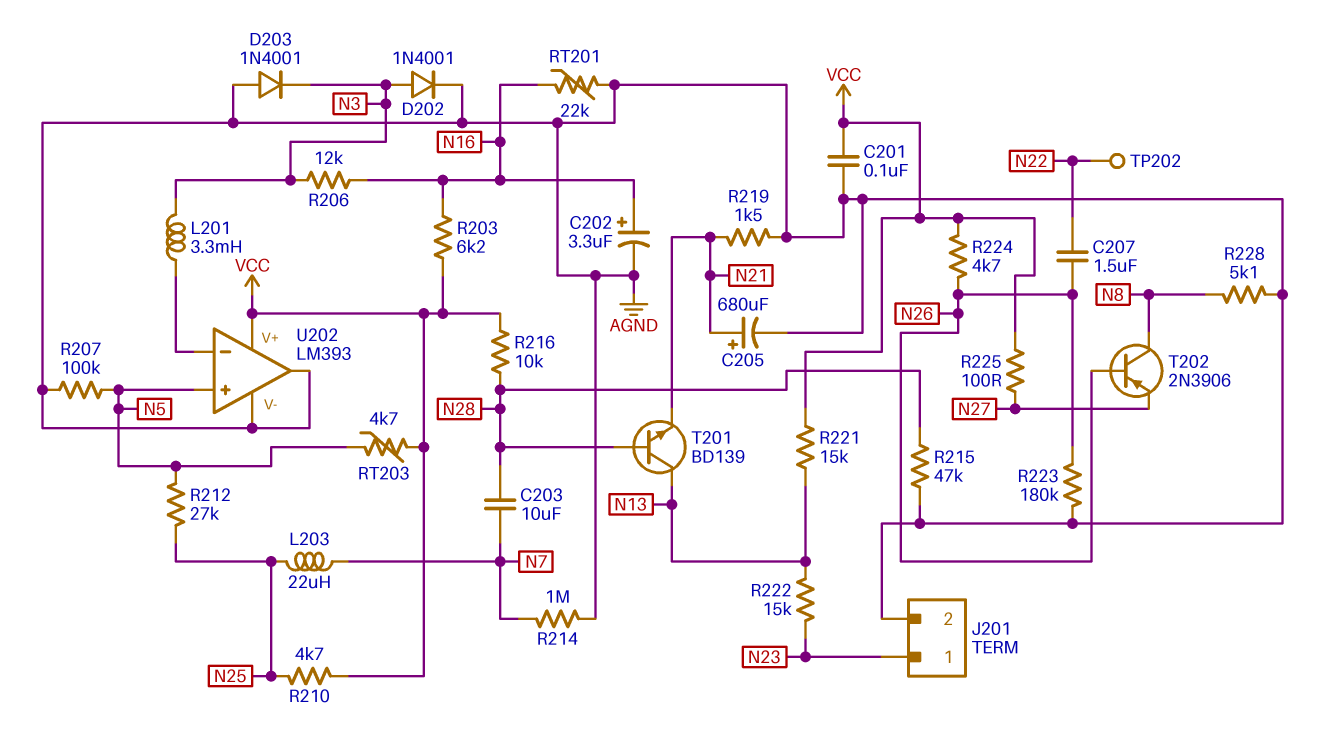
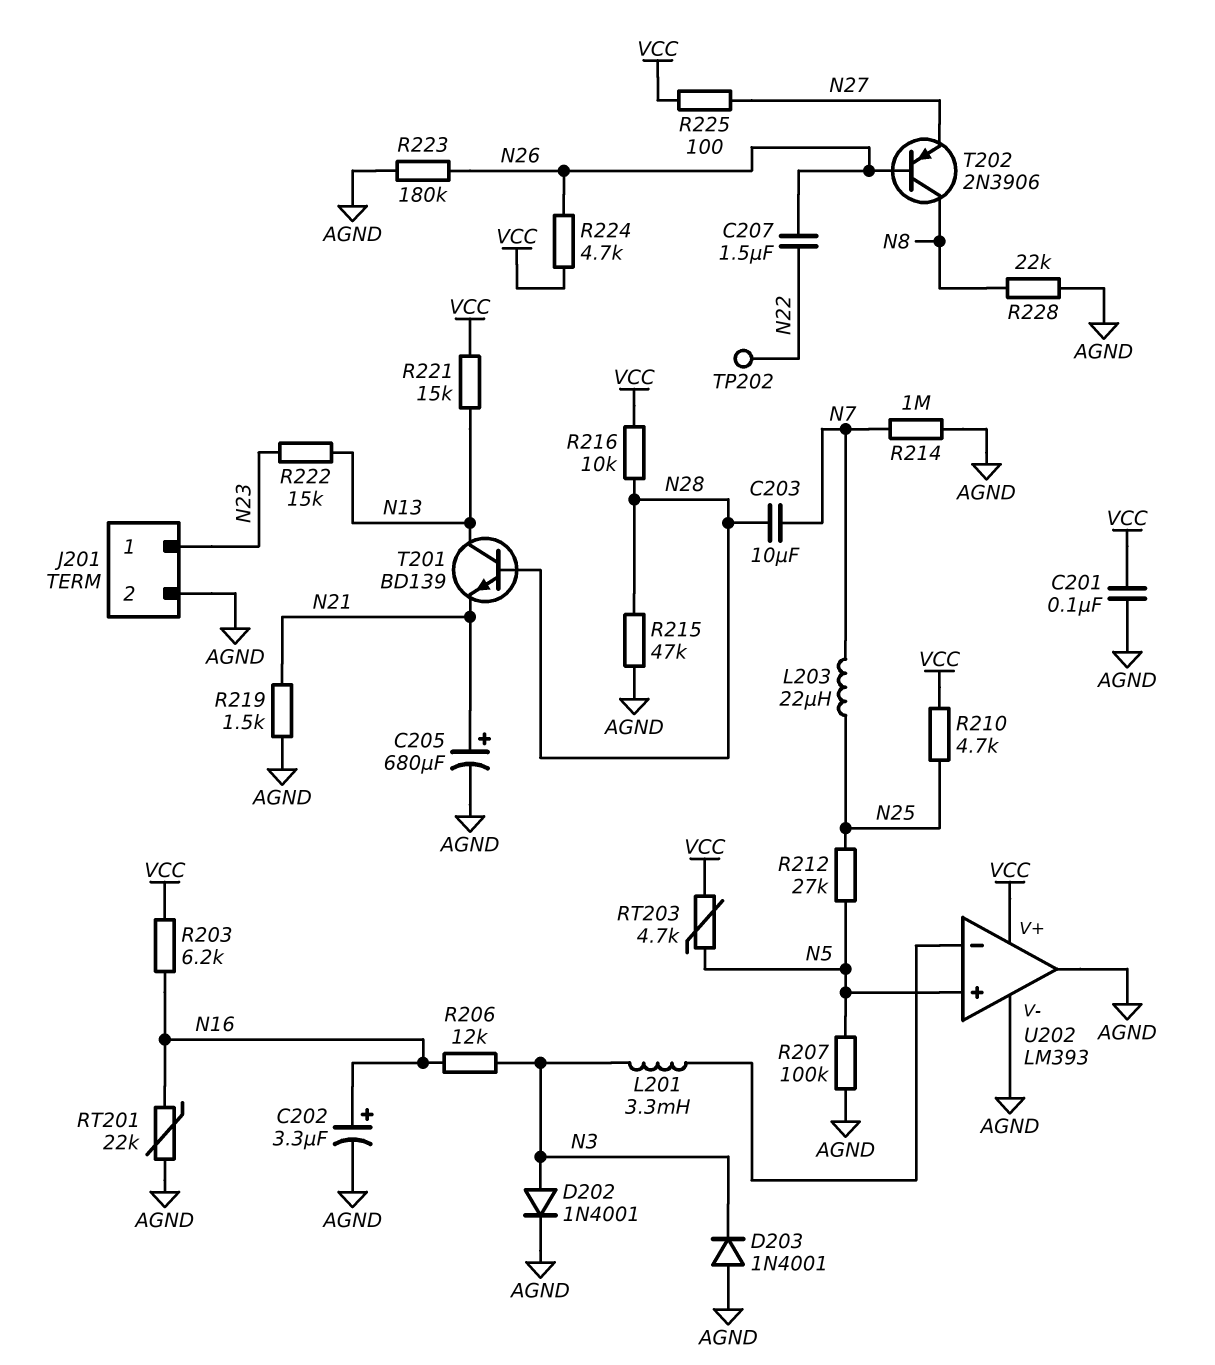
R228: 5.1k (AGND, N8) -> 22k (AGND, N8)

